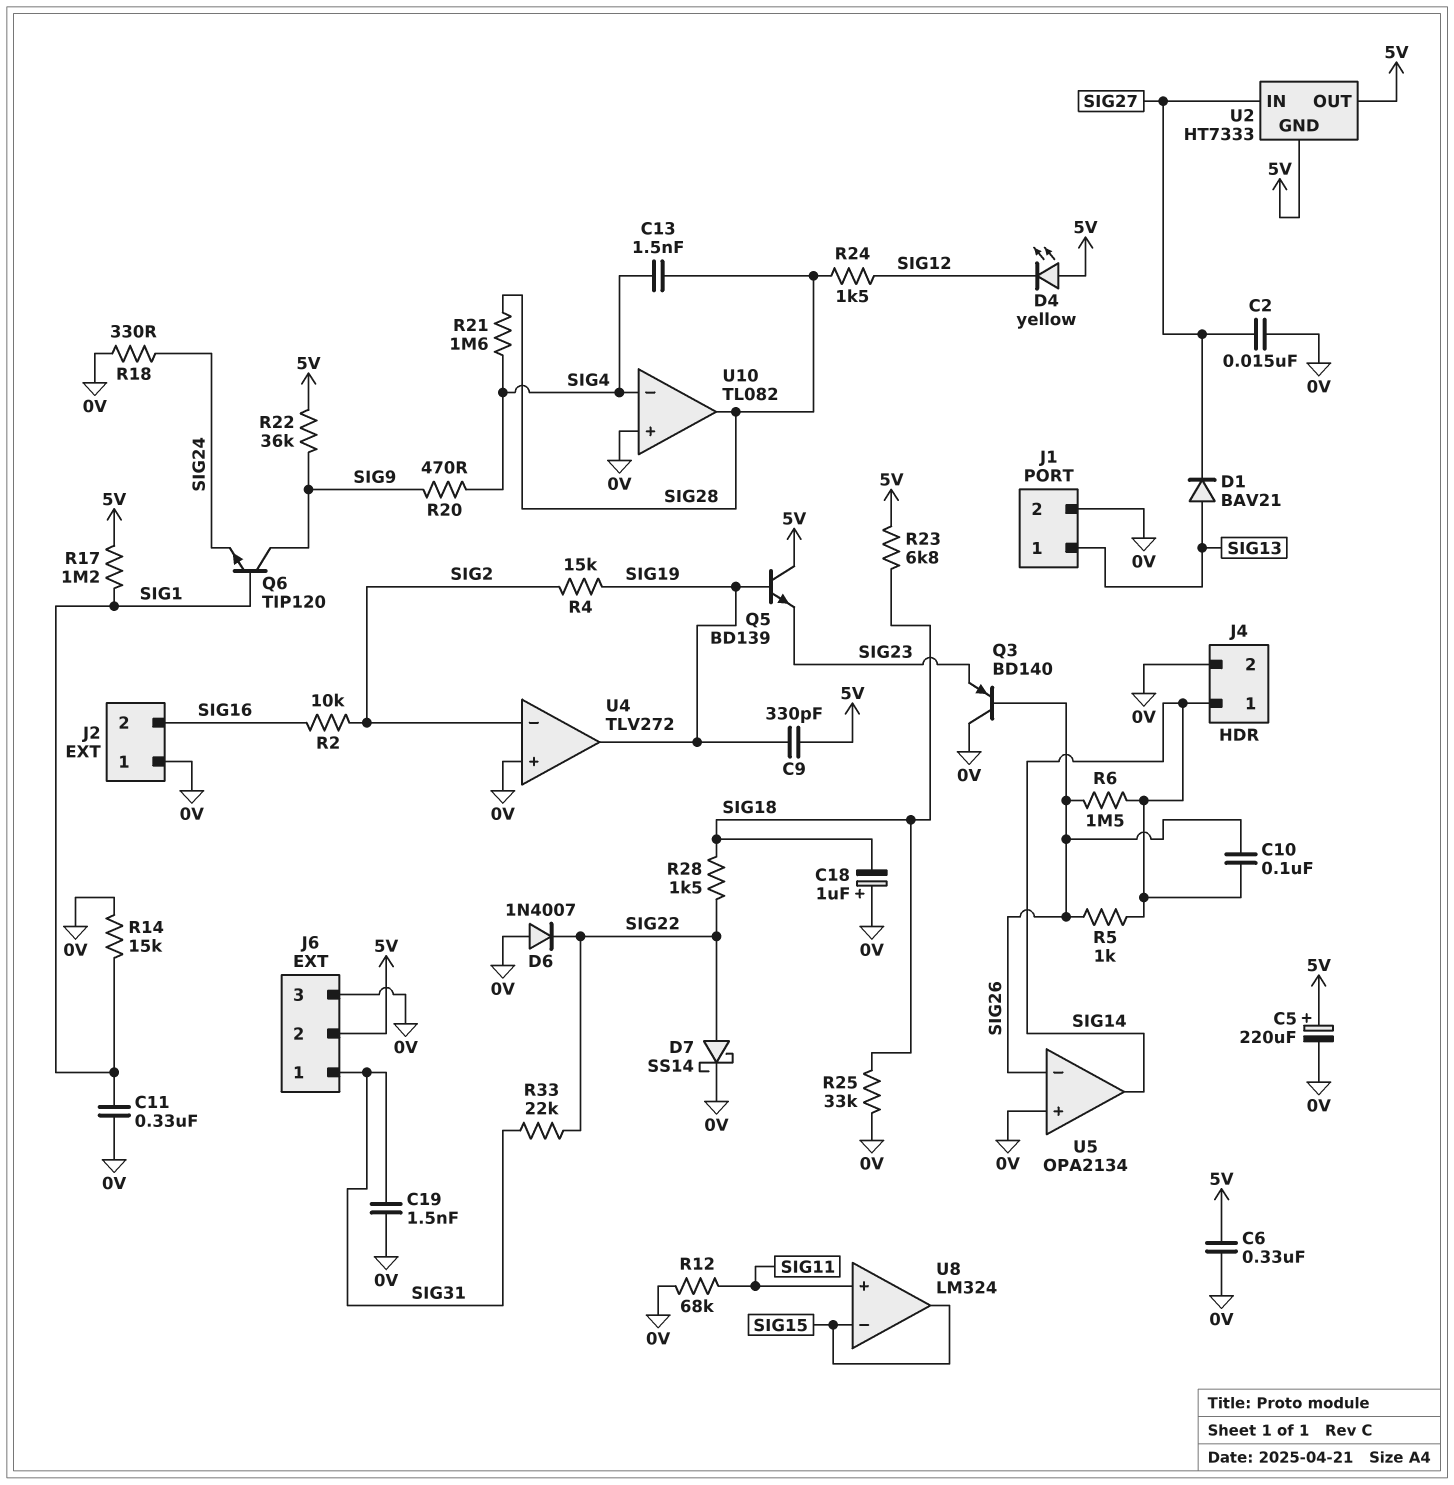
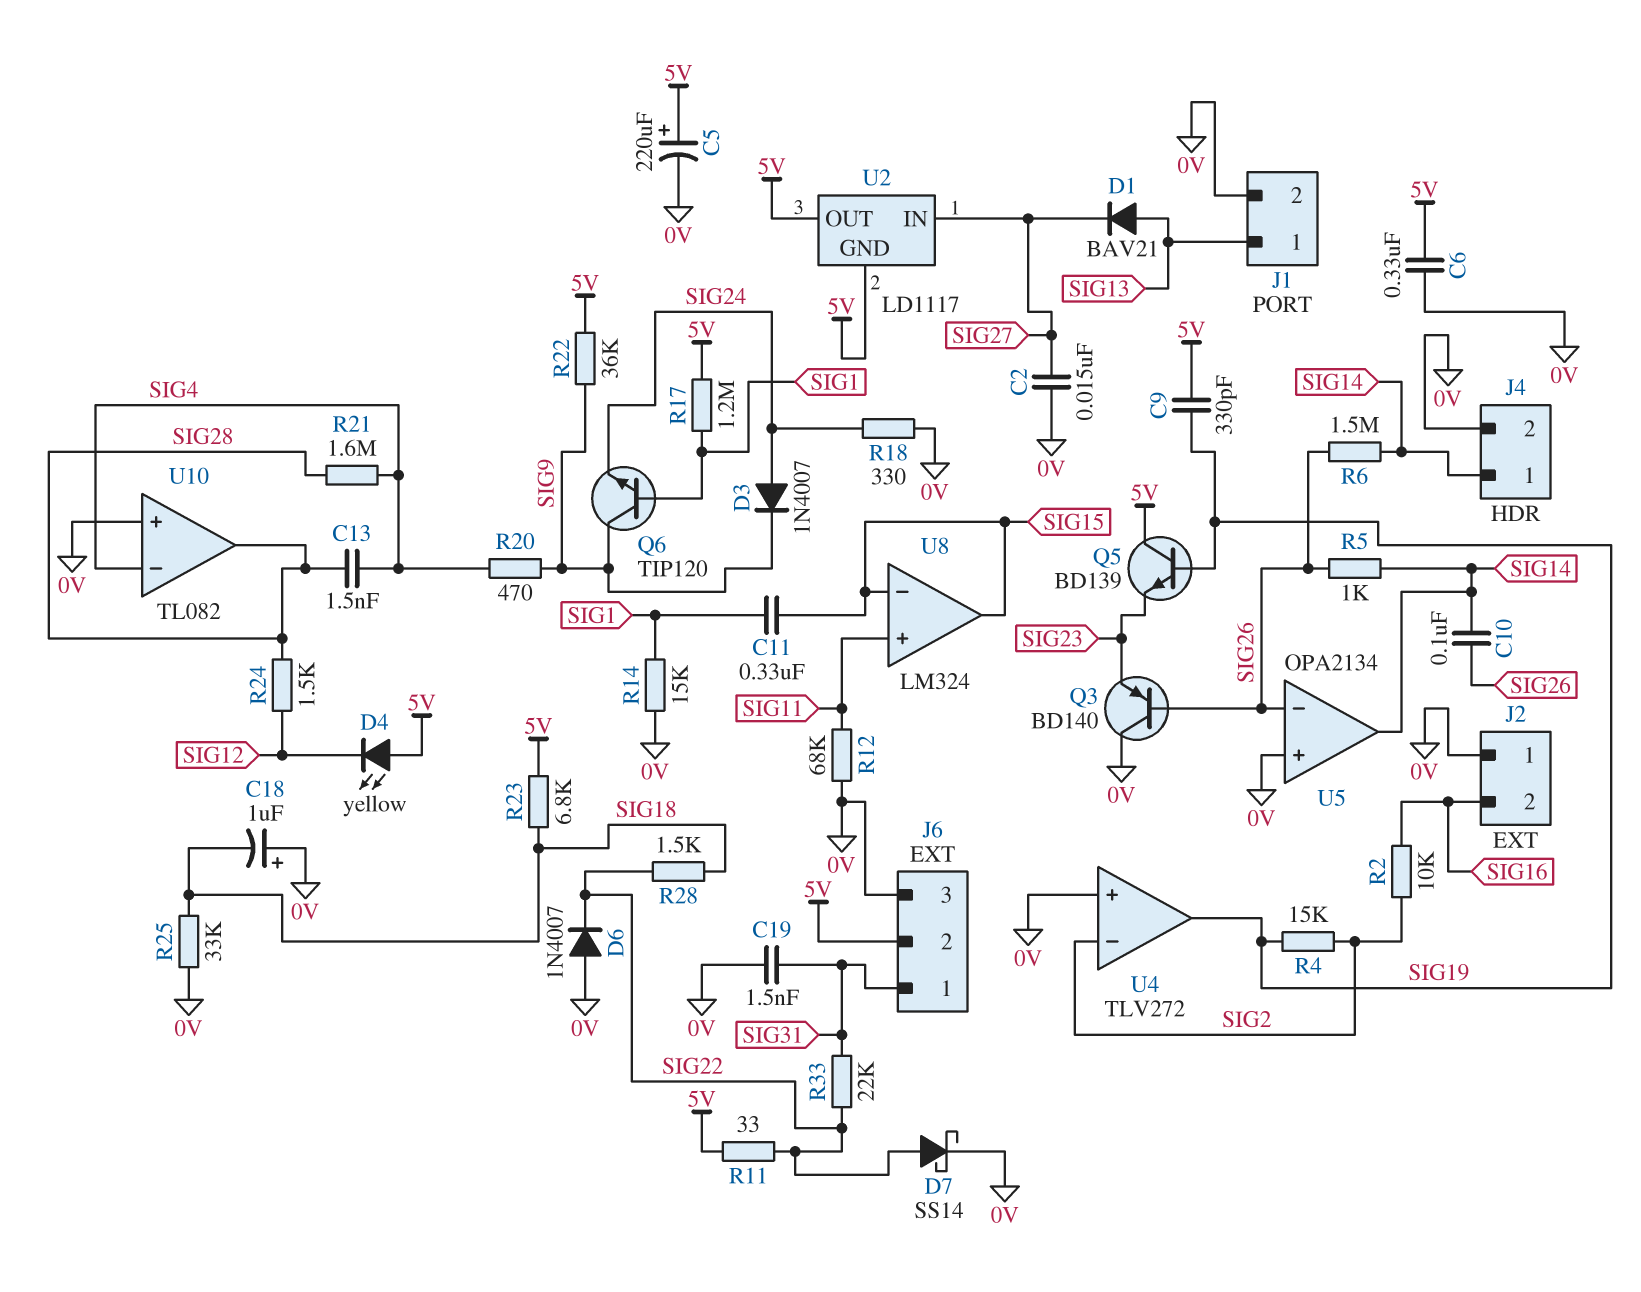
C11: 330nF (0V, SIG1) -> 330nF (SIG1, SIG15)
D3: none -> diode 1N4007 (A SIG24, K SIG9)
R11: none -> 33 (5V, SIG22)
U2: HT7333 -> LD1117

